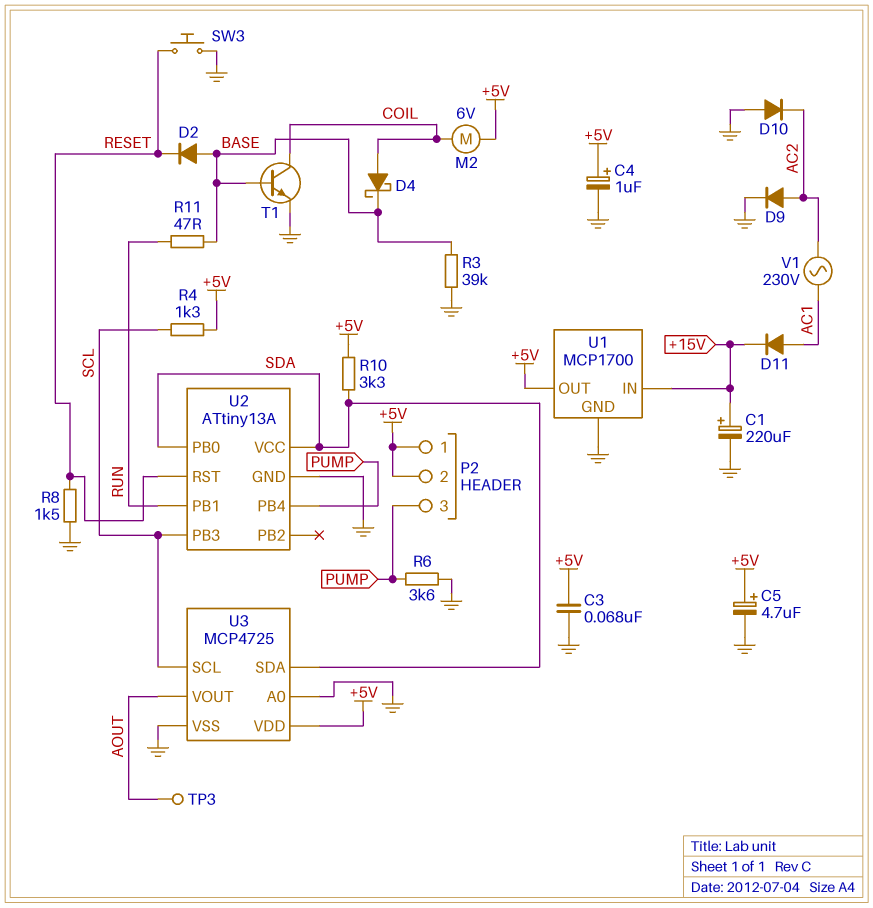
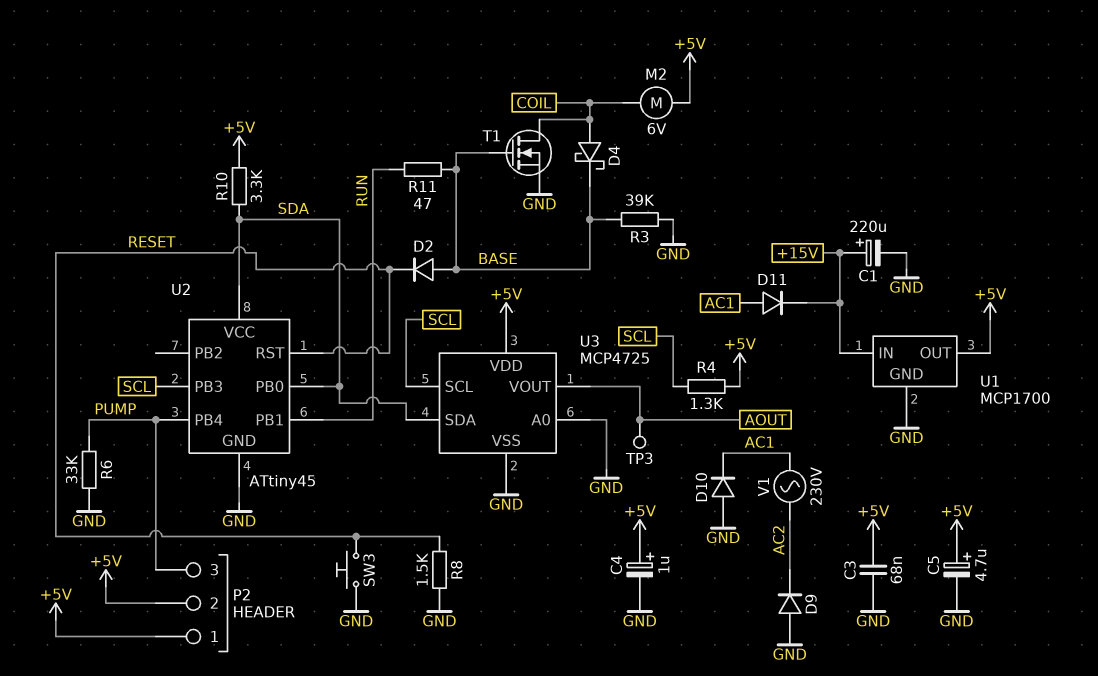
D9: diode (A AC2, K GND) -> diode (A GND, K AC2)
D10: diode (A GND, K AC2) -> diode (A GND, K AC1)
R6: 3.6k (GND, PUMP) -> 33k (GND, PUMP)
T1: NPN (B BASE, C COIL, E GND) -> NMOS (G BASE, D COIL, S GND)
U2: ATtiny13A -> ATtiny45

